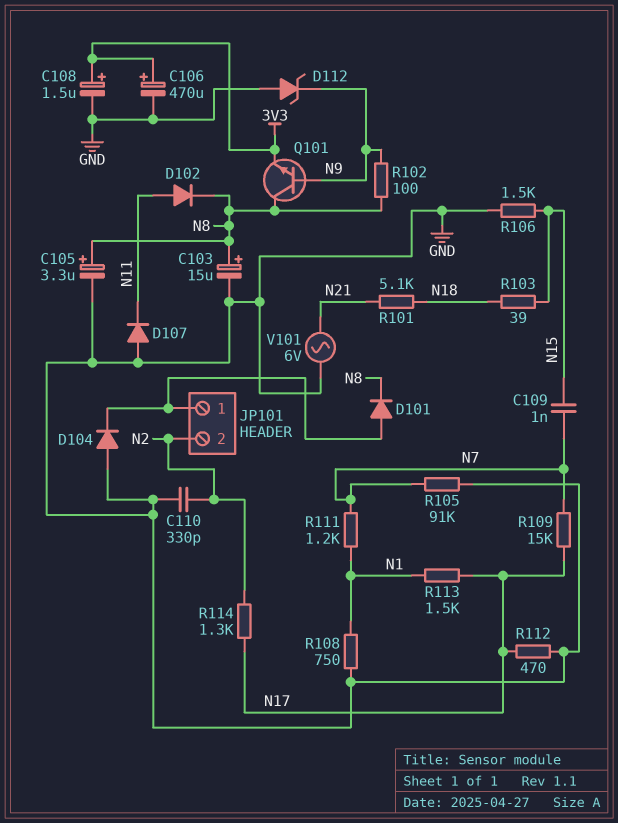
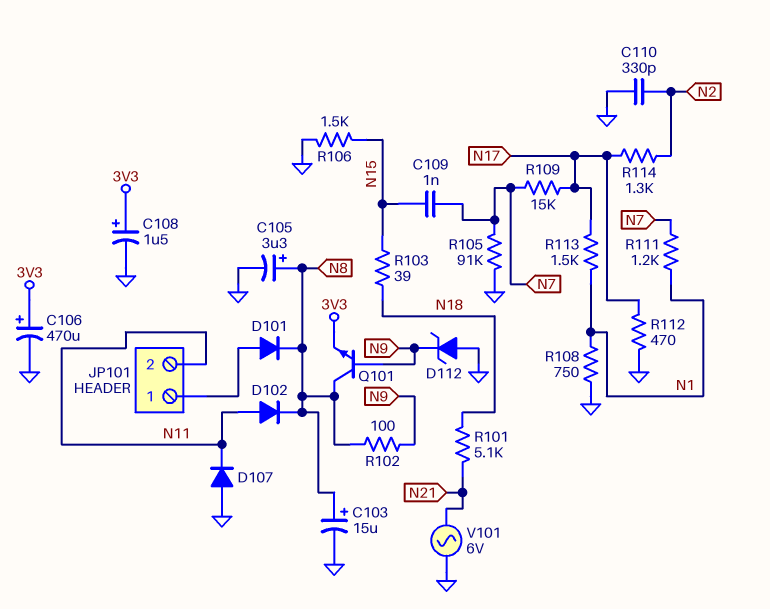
D104: diode (A GND, K JP101/1) -> none
JP101 pin 2: N2 -> N11

